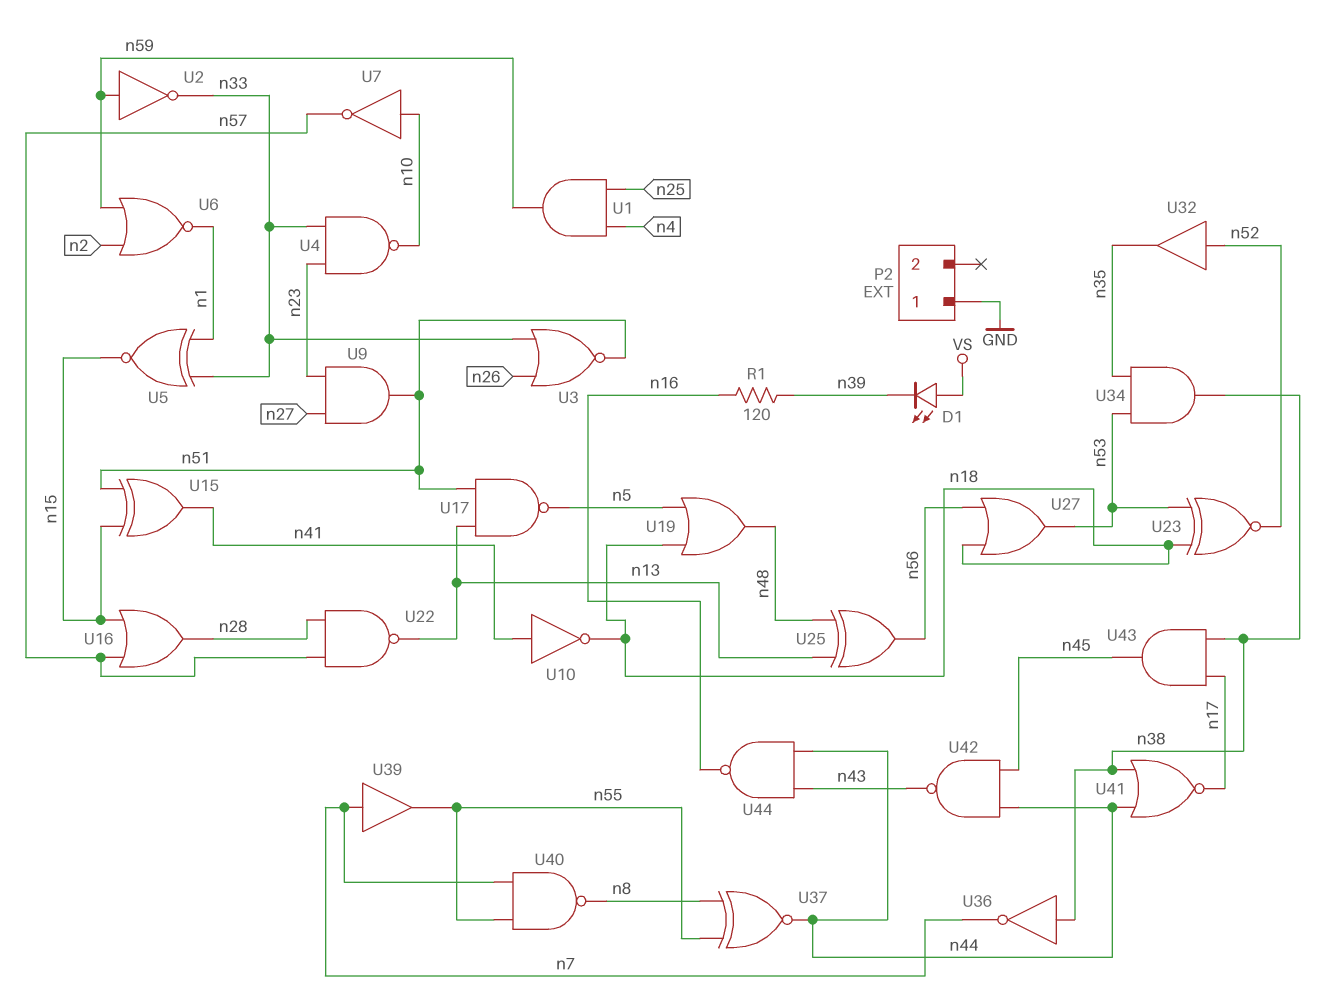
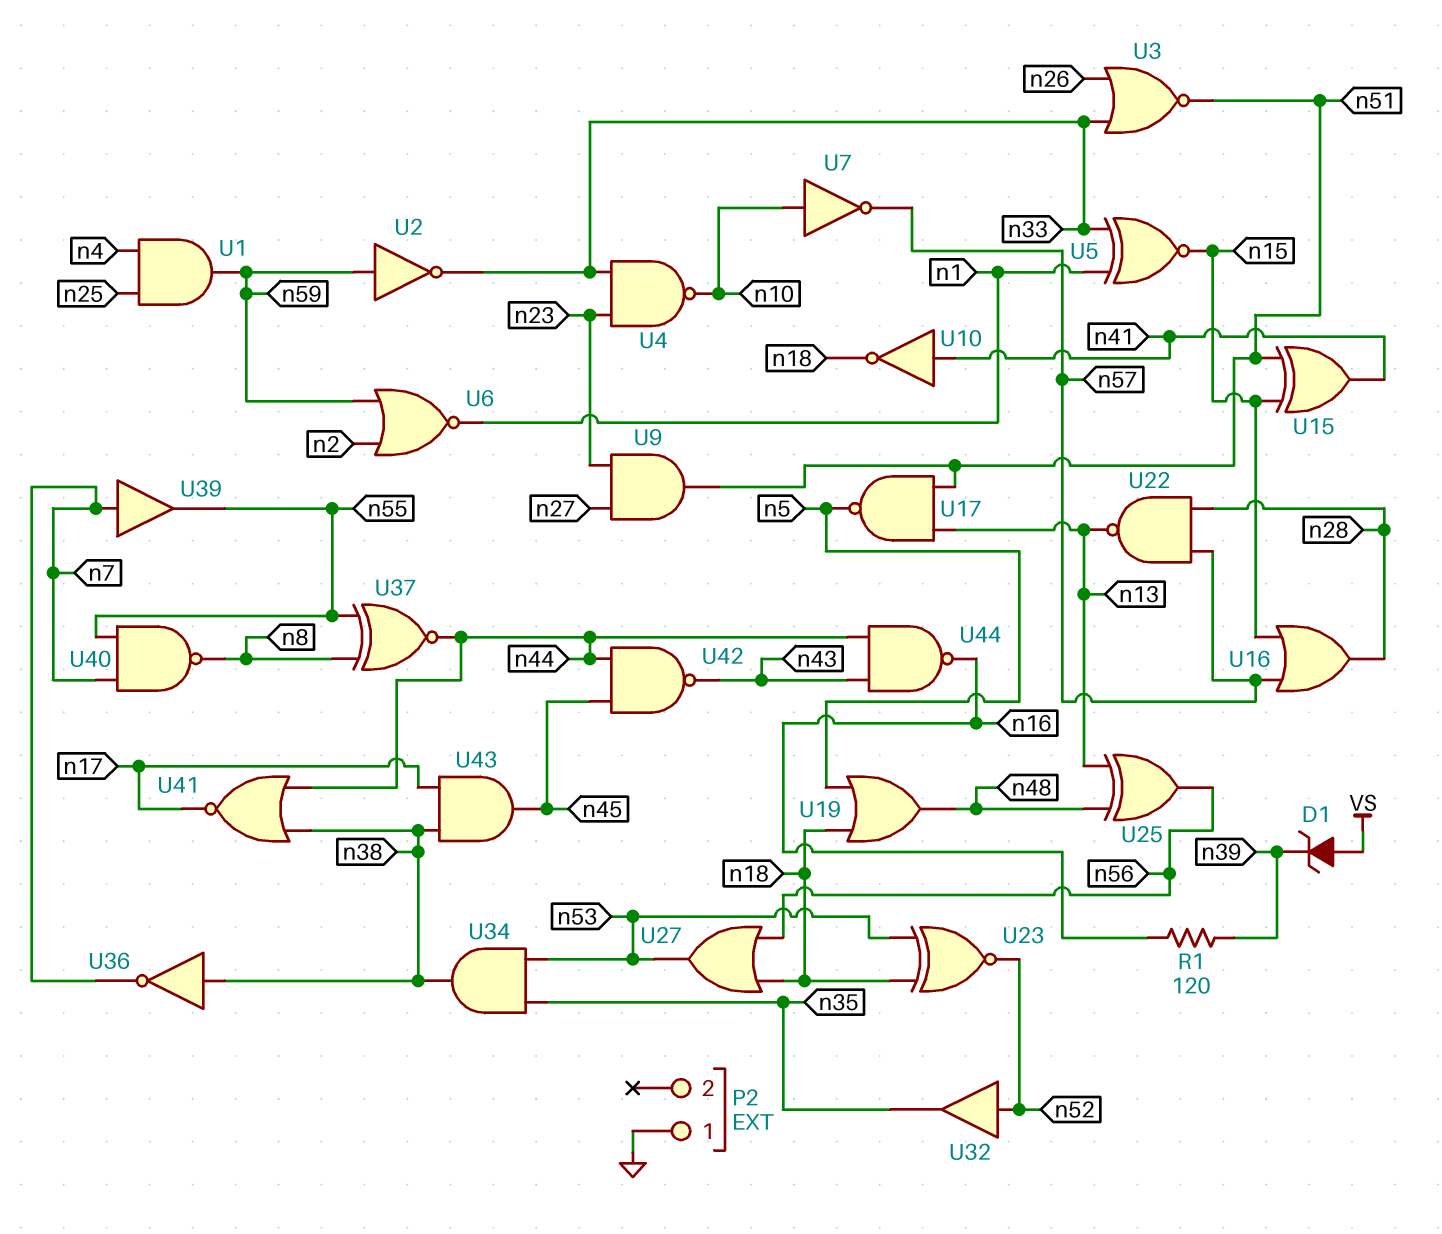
D1: LED (A VS, K n39) -> zener (A VS, K n39)

